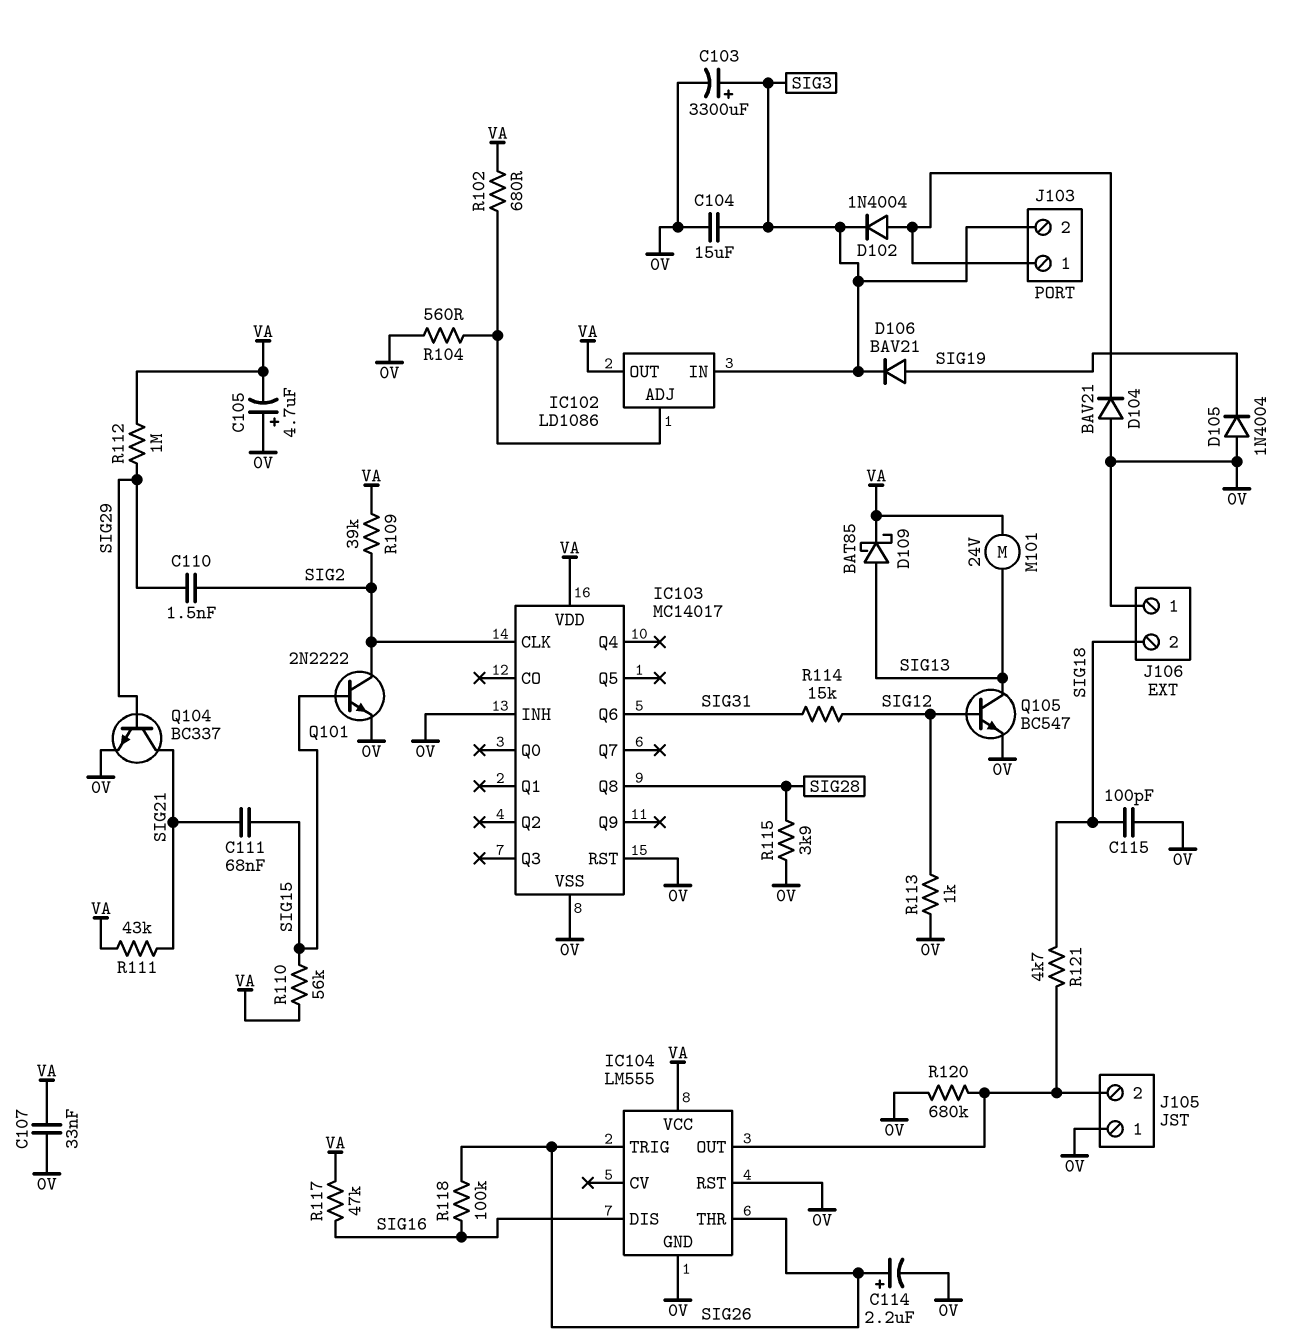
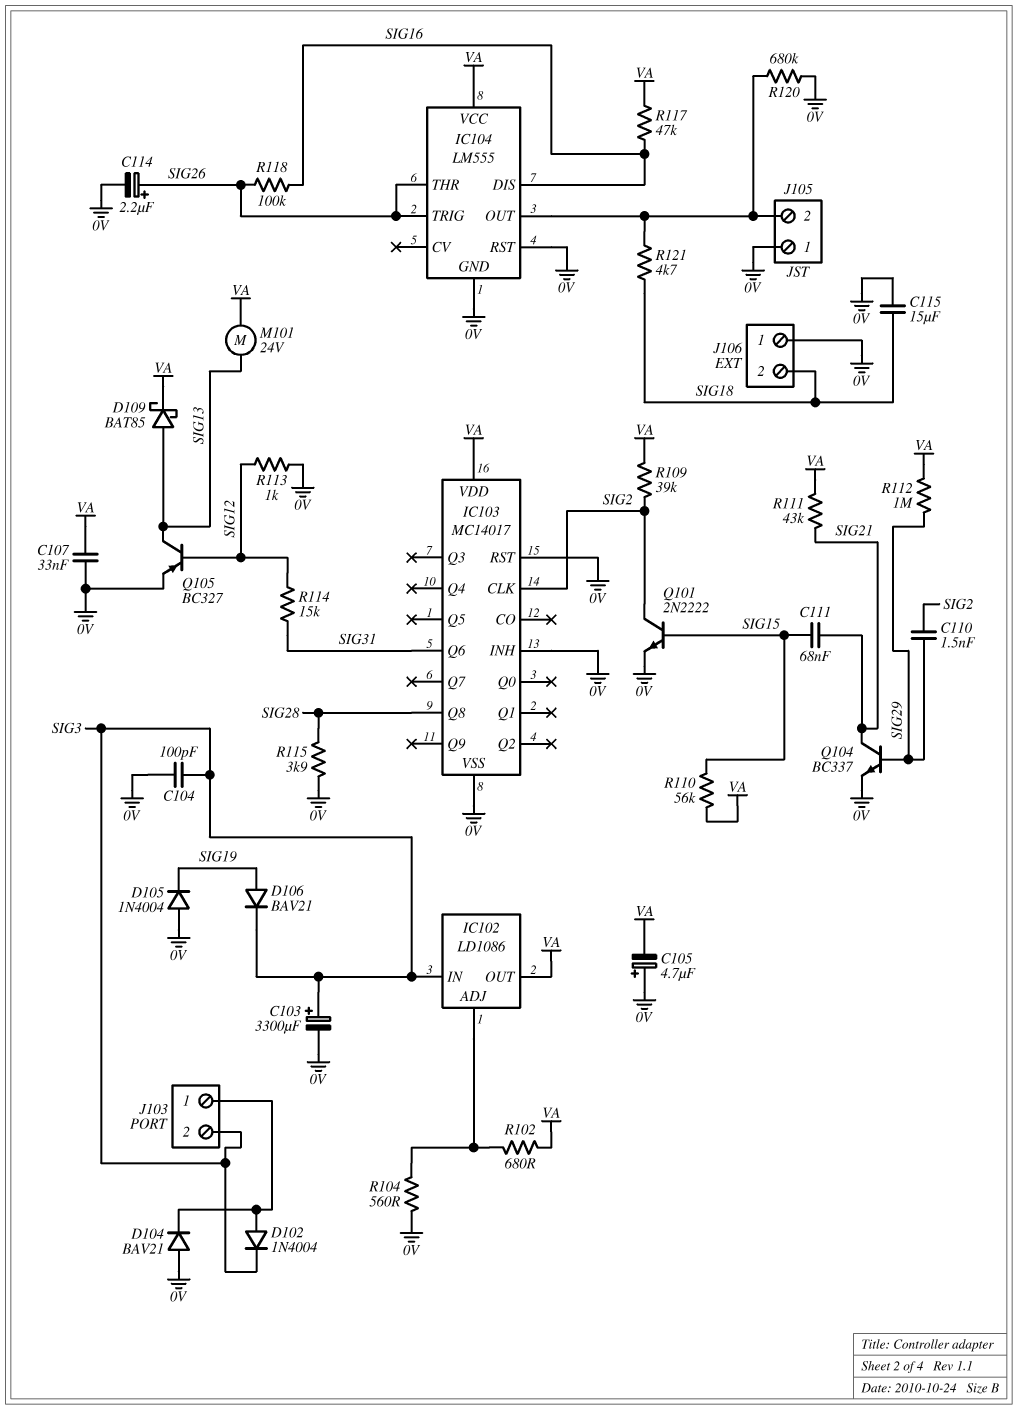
C104: 15uF (0V, SIG3) -> 100pF (0V, SIG3)
C115: 100pF (0V, SIG18) -> 15uF (0V, SIG18)
Q105: NPN BC547 (B SIG12, C SIG13, E 0V) -> PNP BC327 (B SIG12, C SIG13, E 0V)

